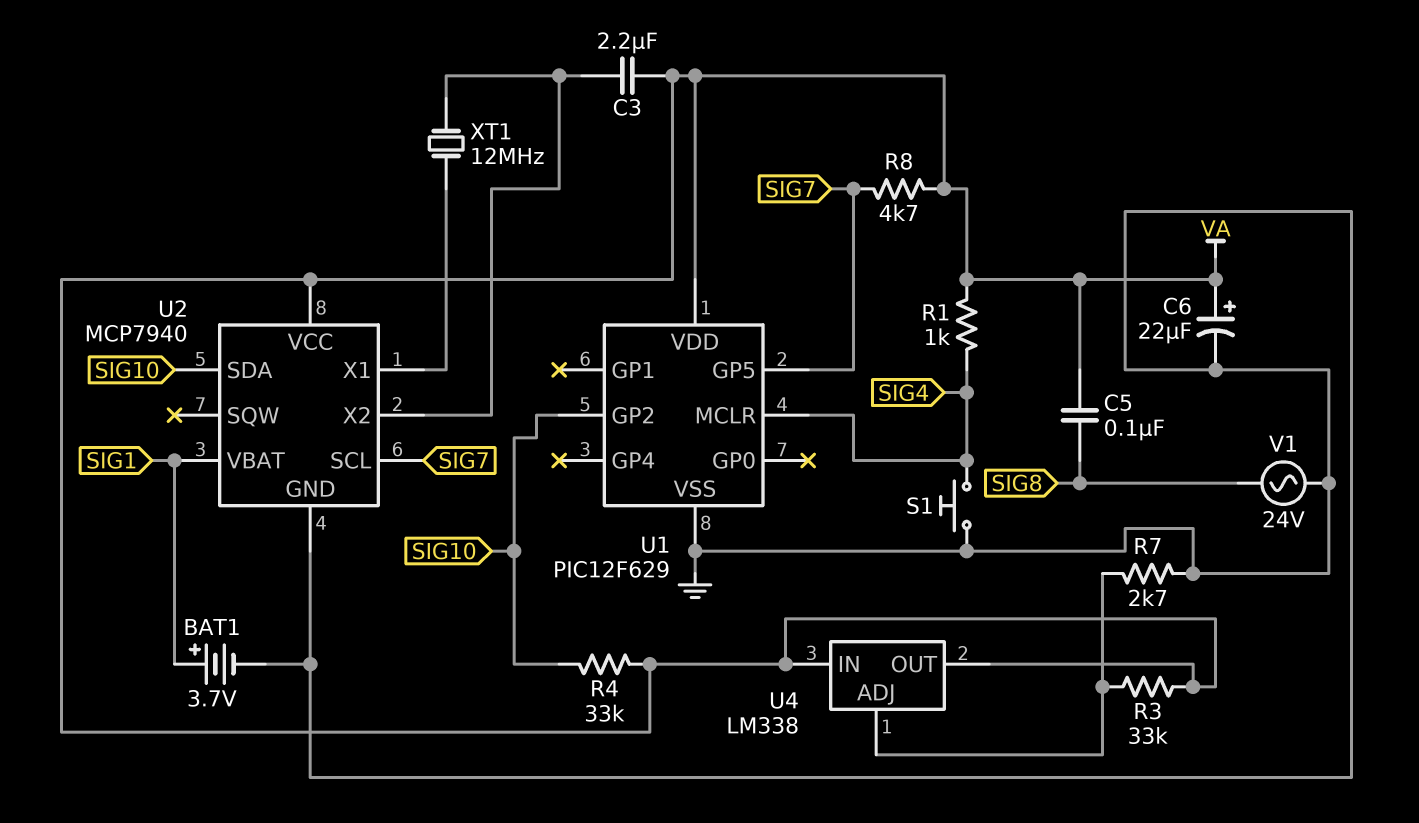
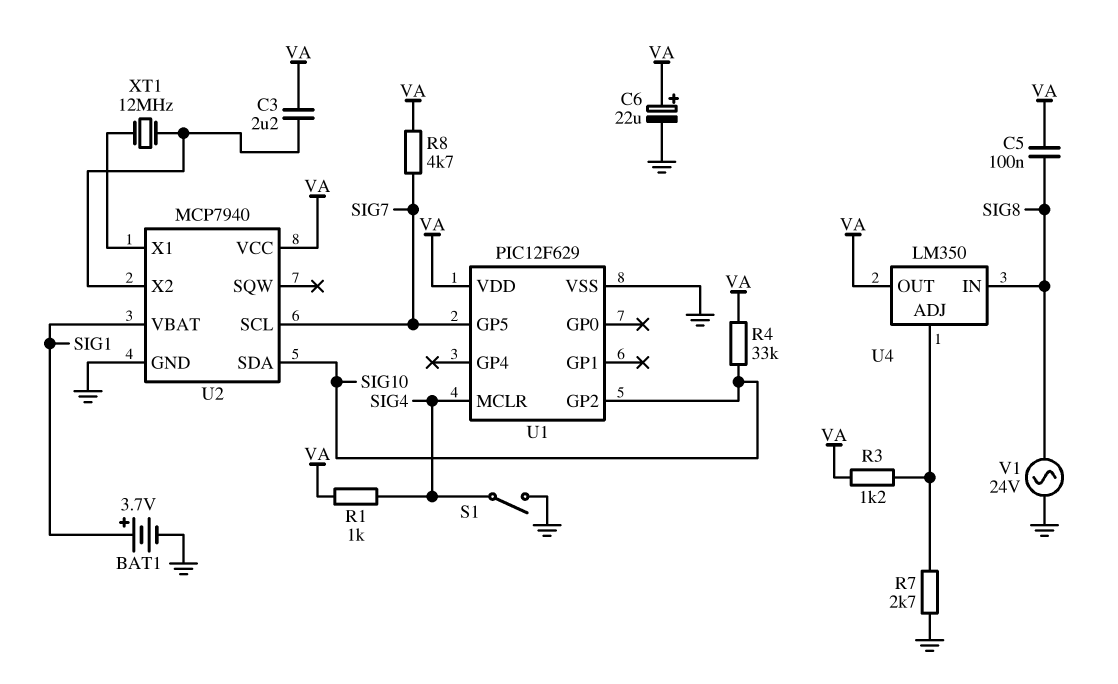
R3: 33k (U4/ADJ, VA) -> 1.2k (U4/ADJ, VA)
S1: button (GND, SIG4) -> switch (GND, SIG4)
U4: LM338 -> LM350
U4 pin IN: VA -> SIG8

